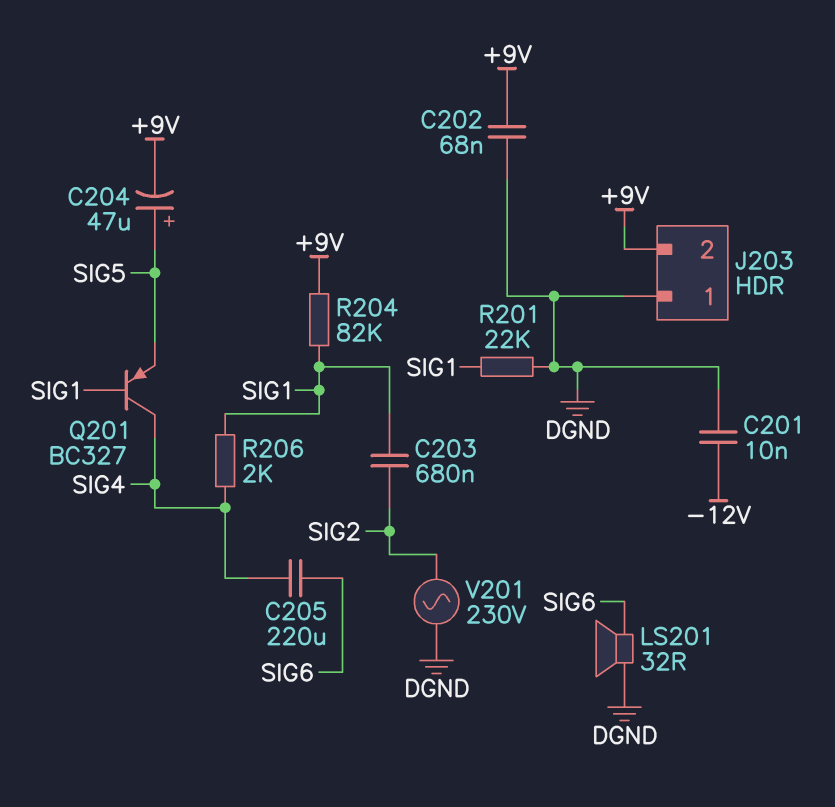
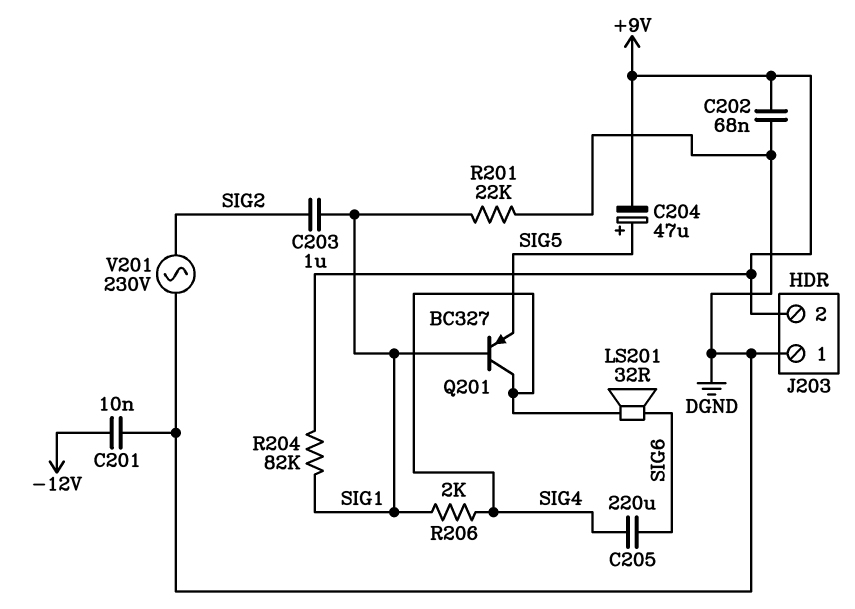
C203: 680nF (SIG1, SIG2) -> 1uF (SIG1, SIG2)
LS201: speaker 32R (DGND, SIG6) -> speaker 32R (SIG4, SIG6)

